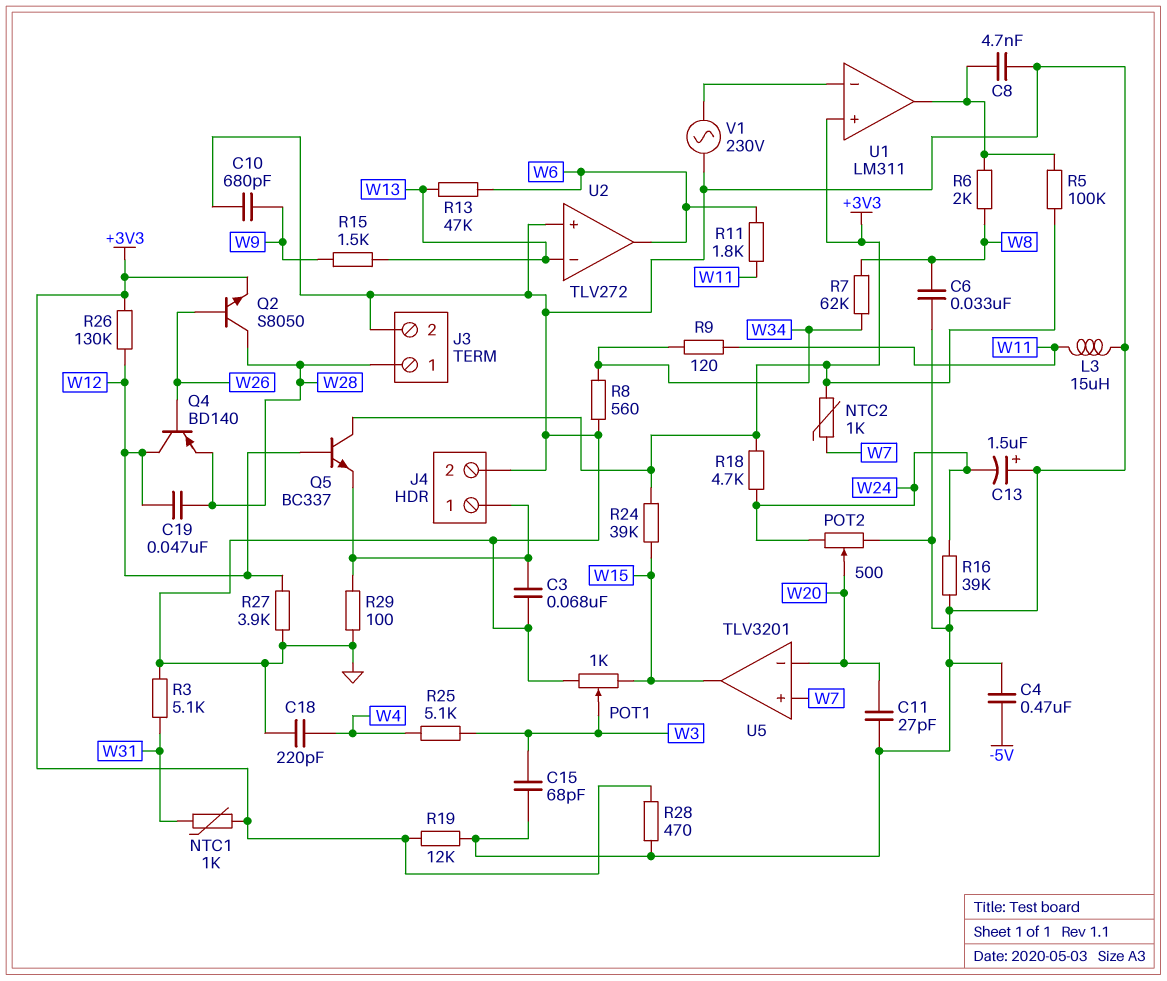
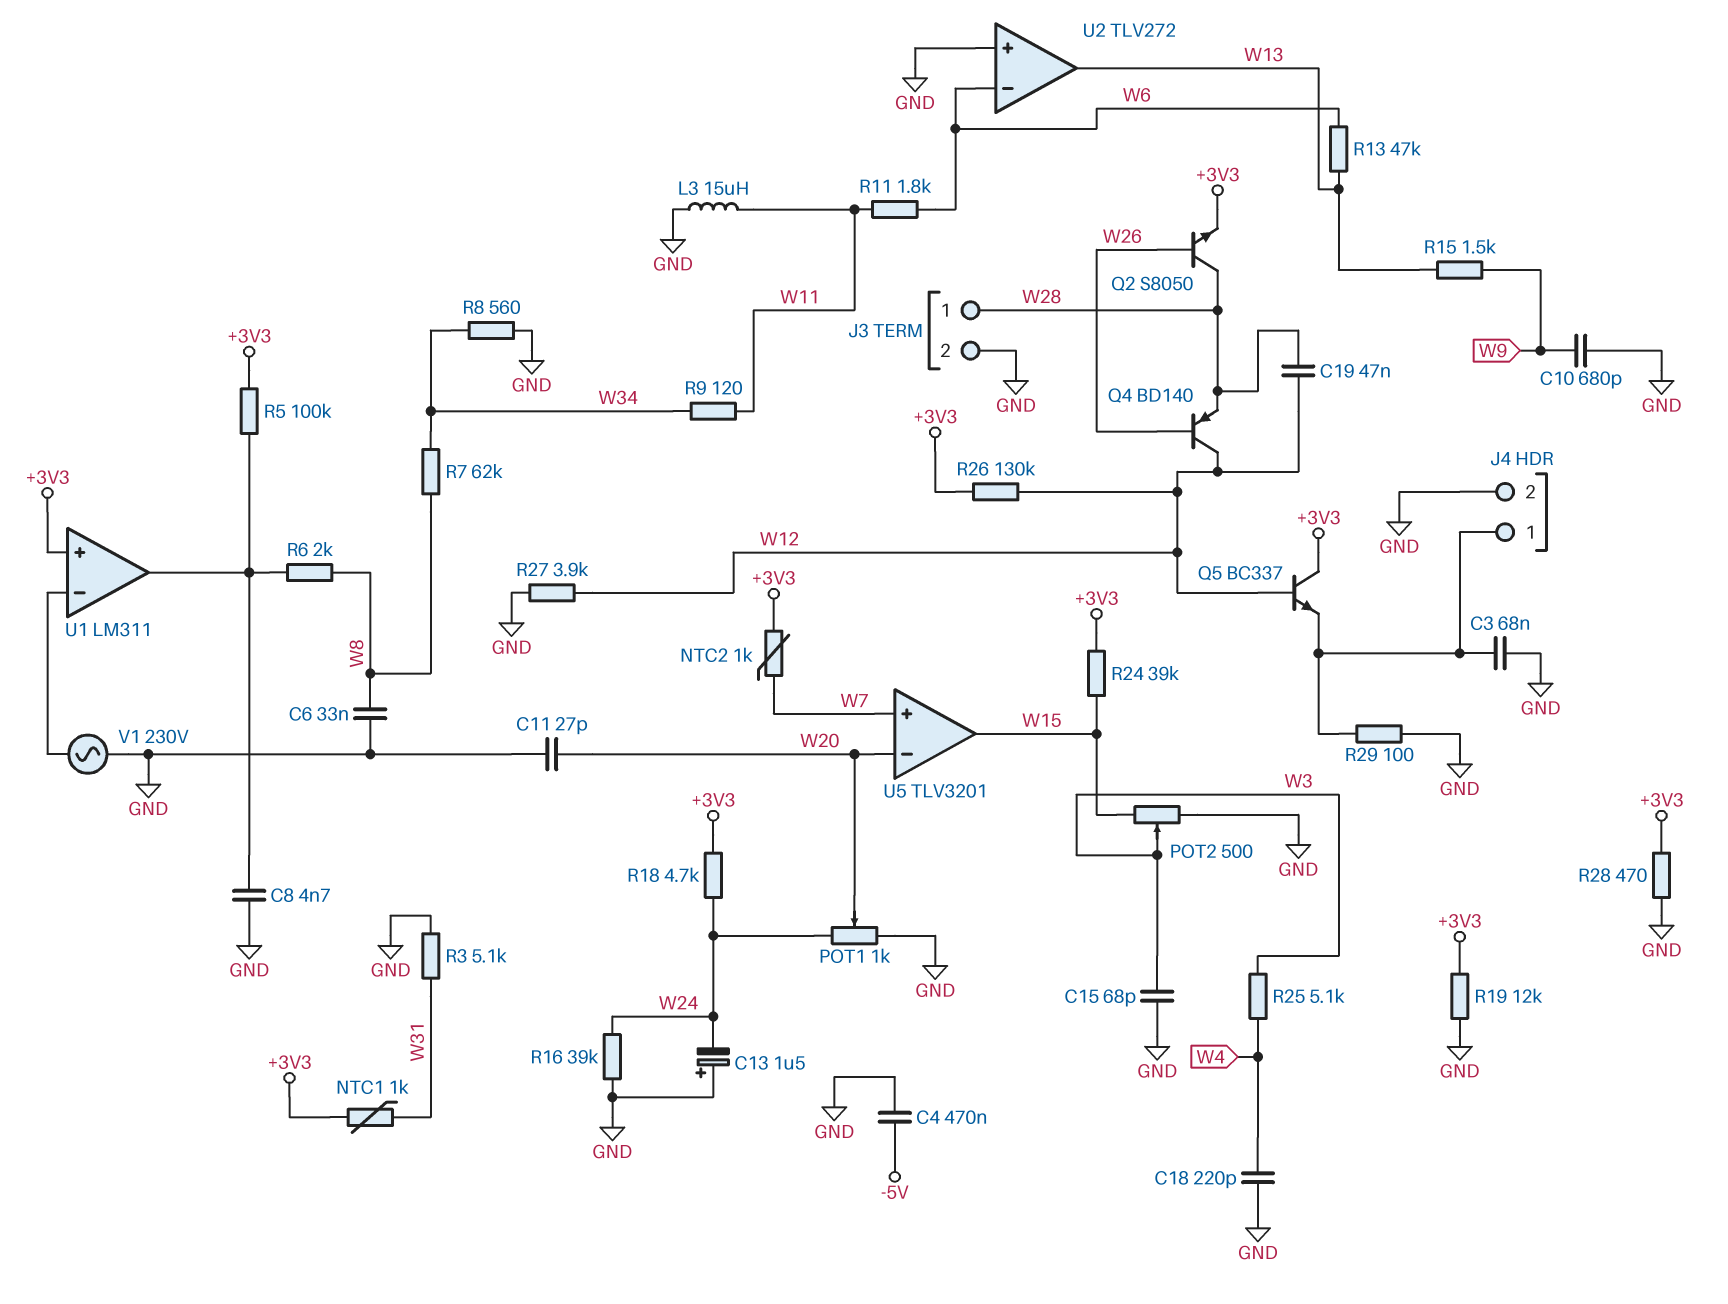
POT1: 1k (GND, W15, wiper W3) -> 1k (GND, W24, wiper W20)
POT2: 500 (GND, W24, wiper W20) -> 500 (GND, W15, wiper W3)
U2 pin in-: W13 -> W6
U2 pin out: W6 -> W13

